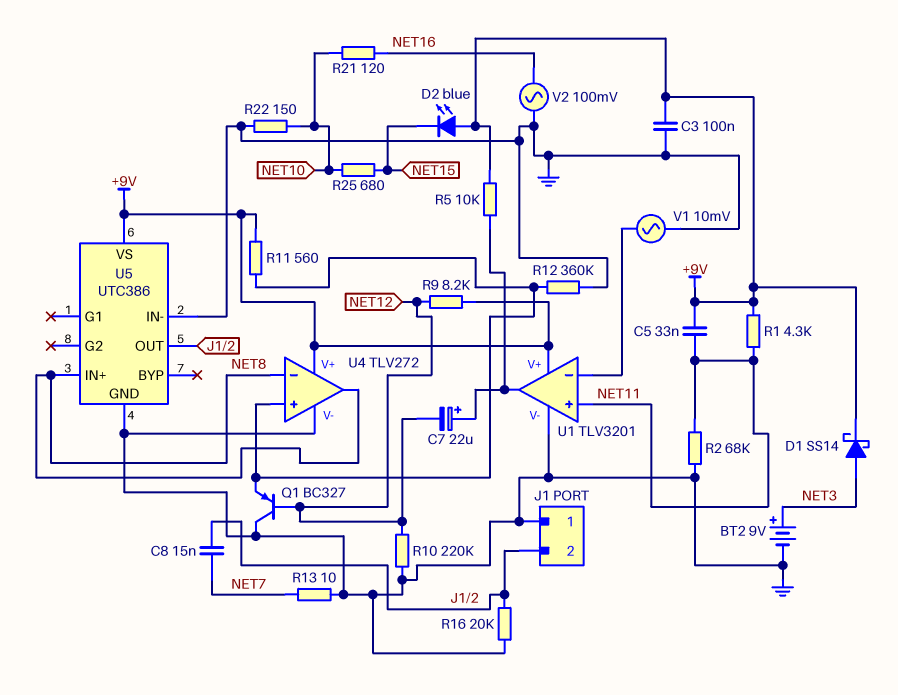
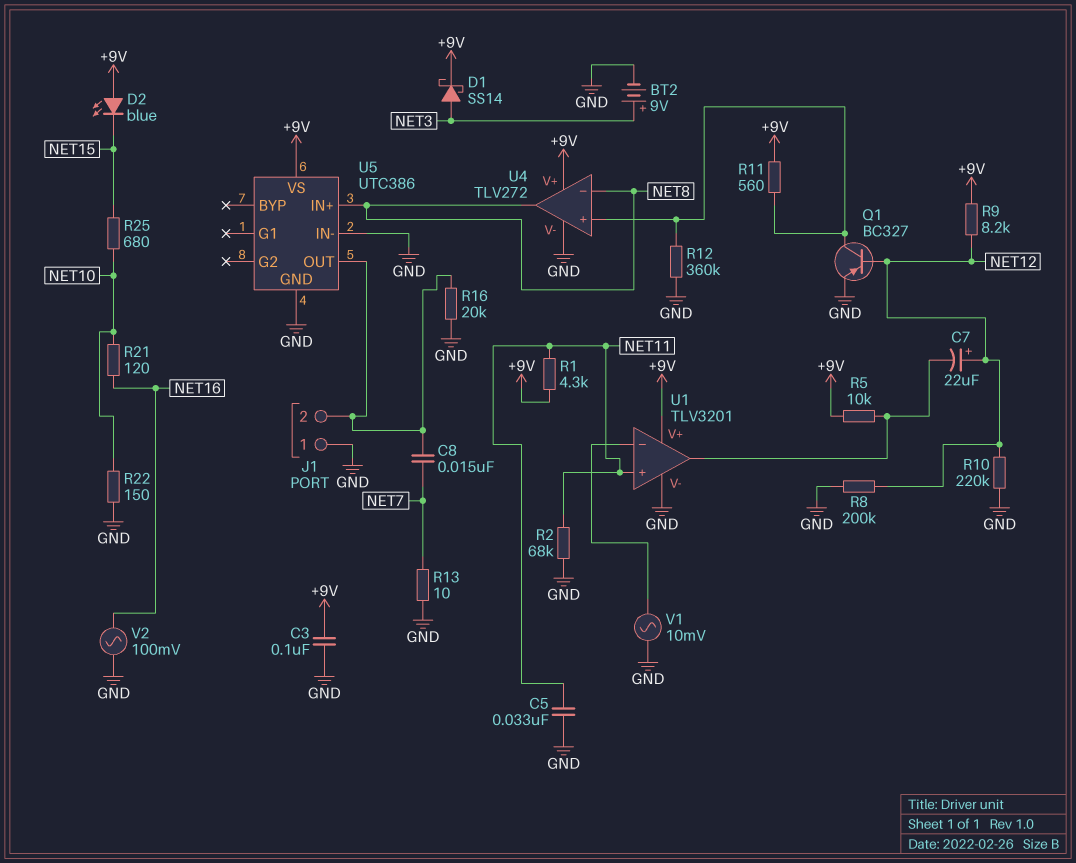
C5: 33nF (+9V, NET11) -> 33nF (GND, NET11)
C7: 22uF (plus U1/out, minus NET12) -> 22uF (plus NET12, minus U1/out)
Q1: PNP BC327 (B NET12, C GND, E U4/in+) -> PNP BC327 (B NET12, C U4/in+, E GND)
R8: none -> 200k (GND, NET12)

